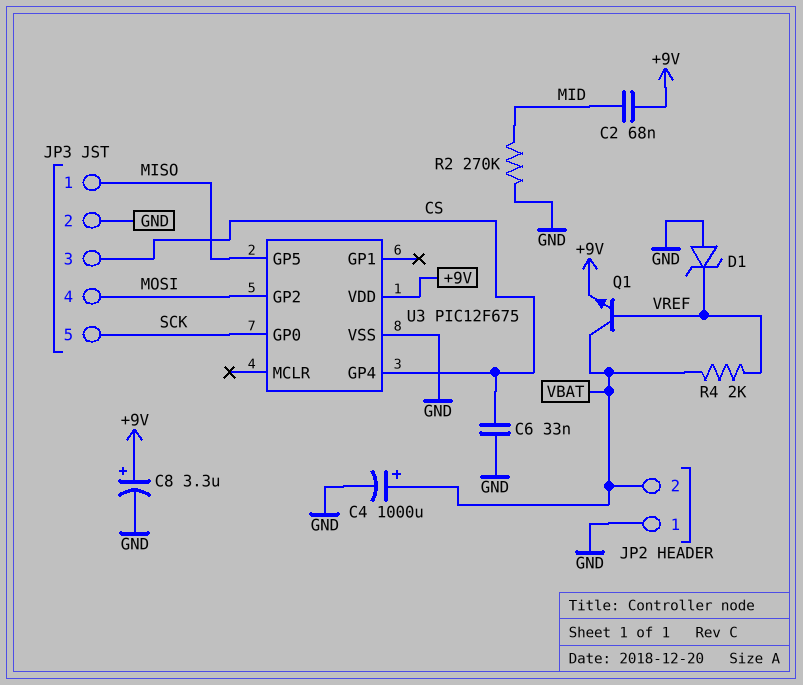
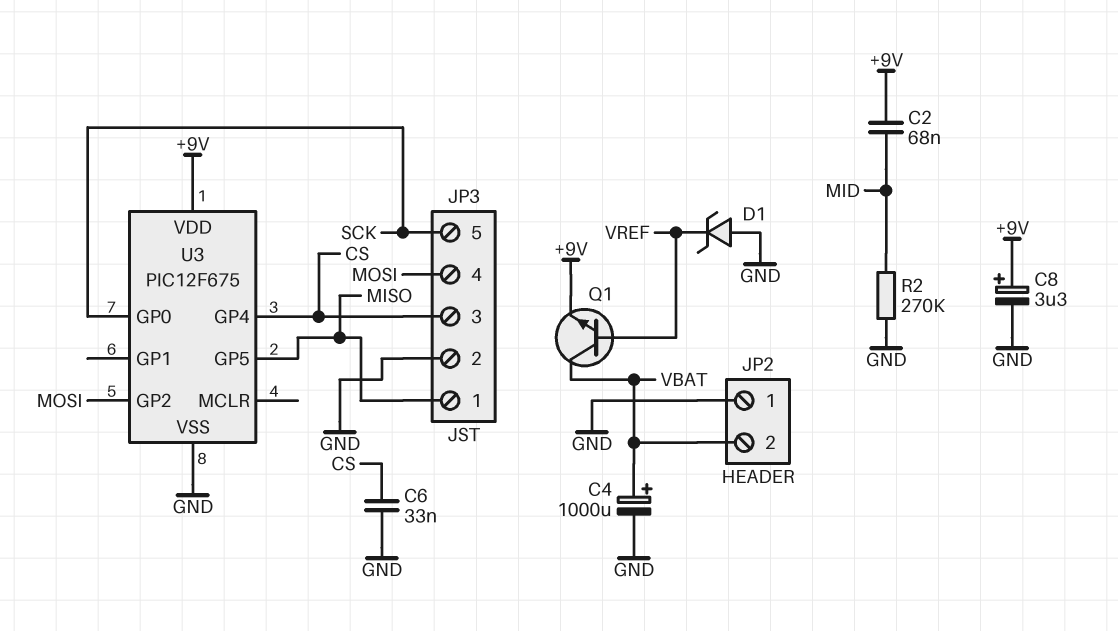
R4: 2k (VBAT, VREF) -> none

